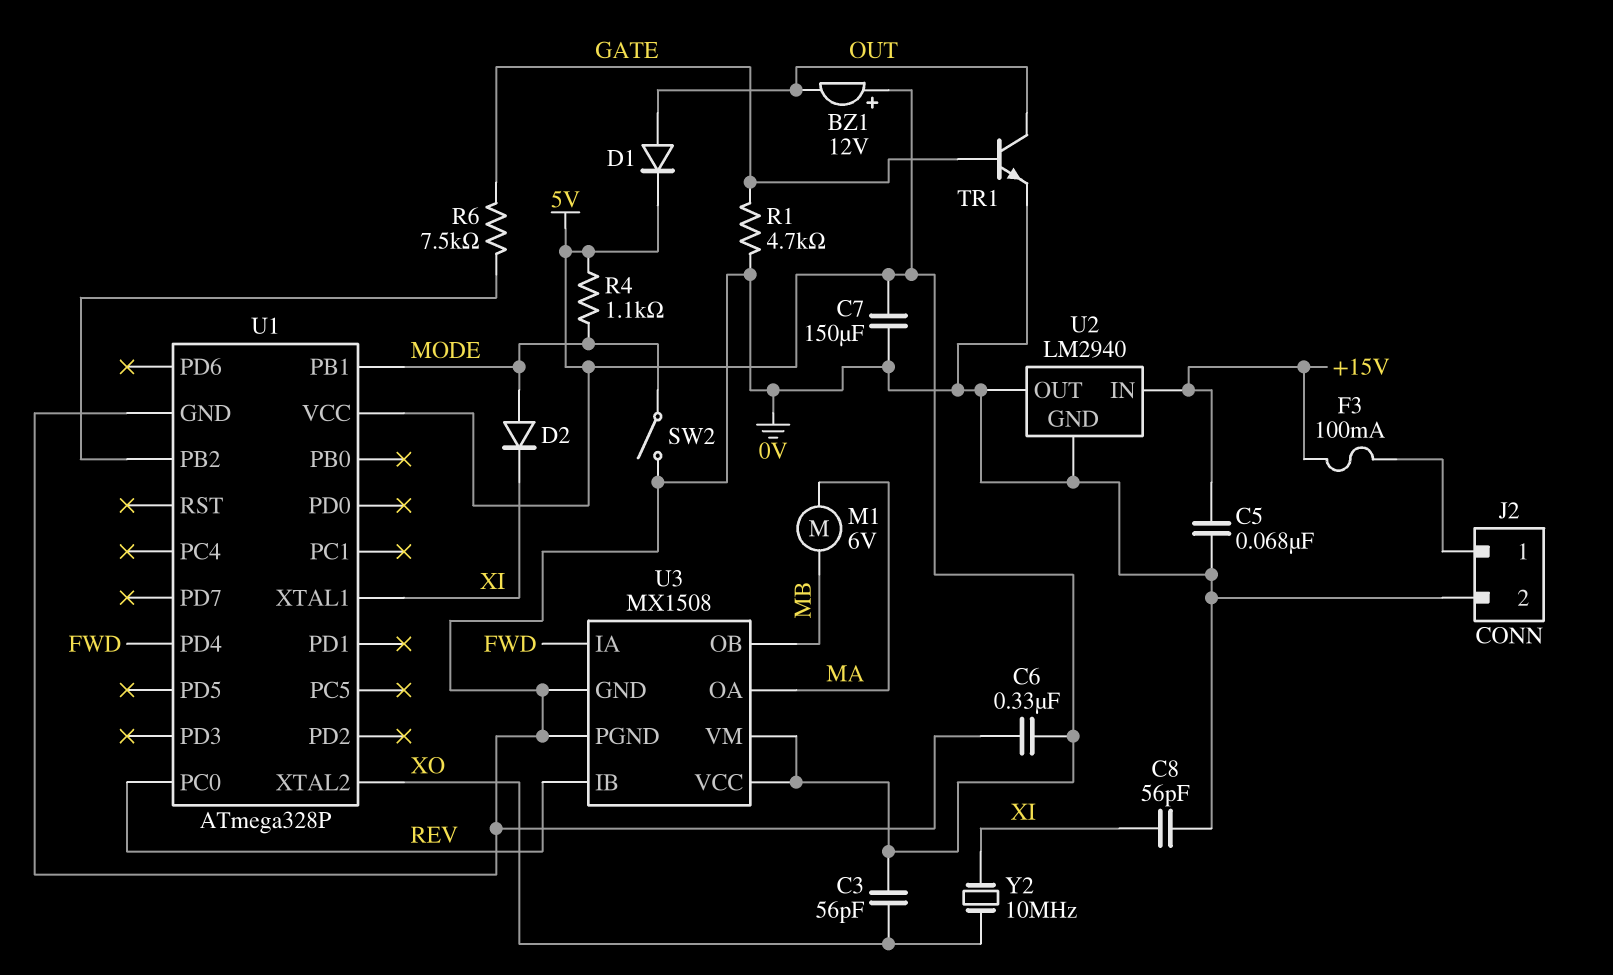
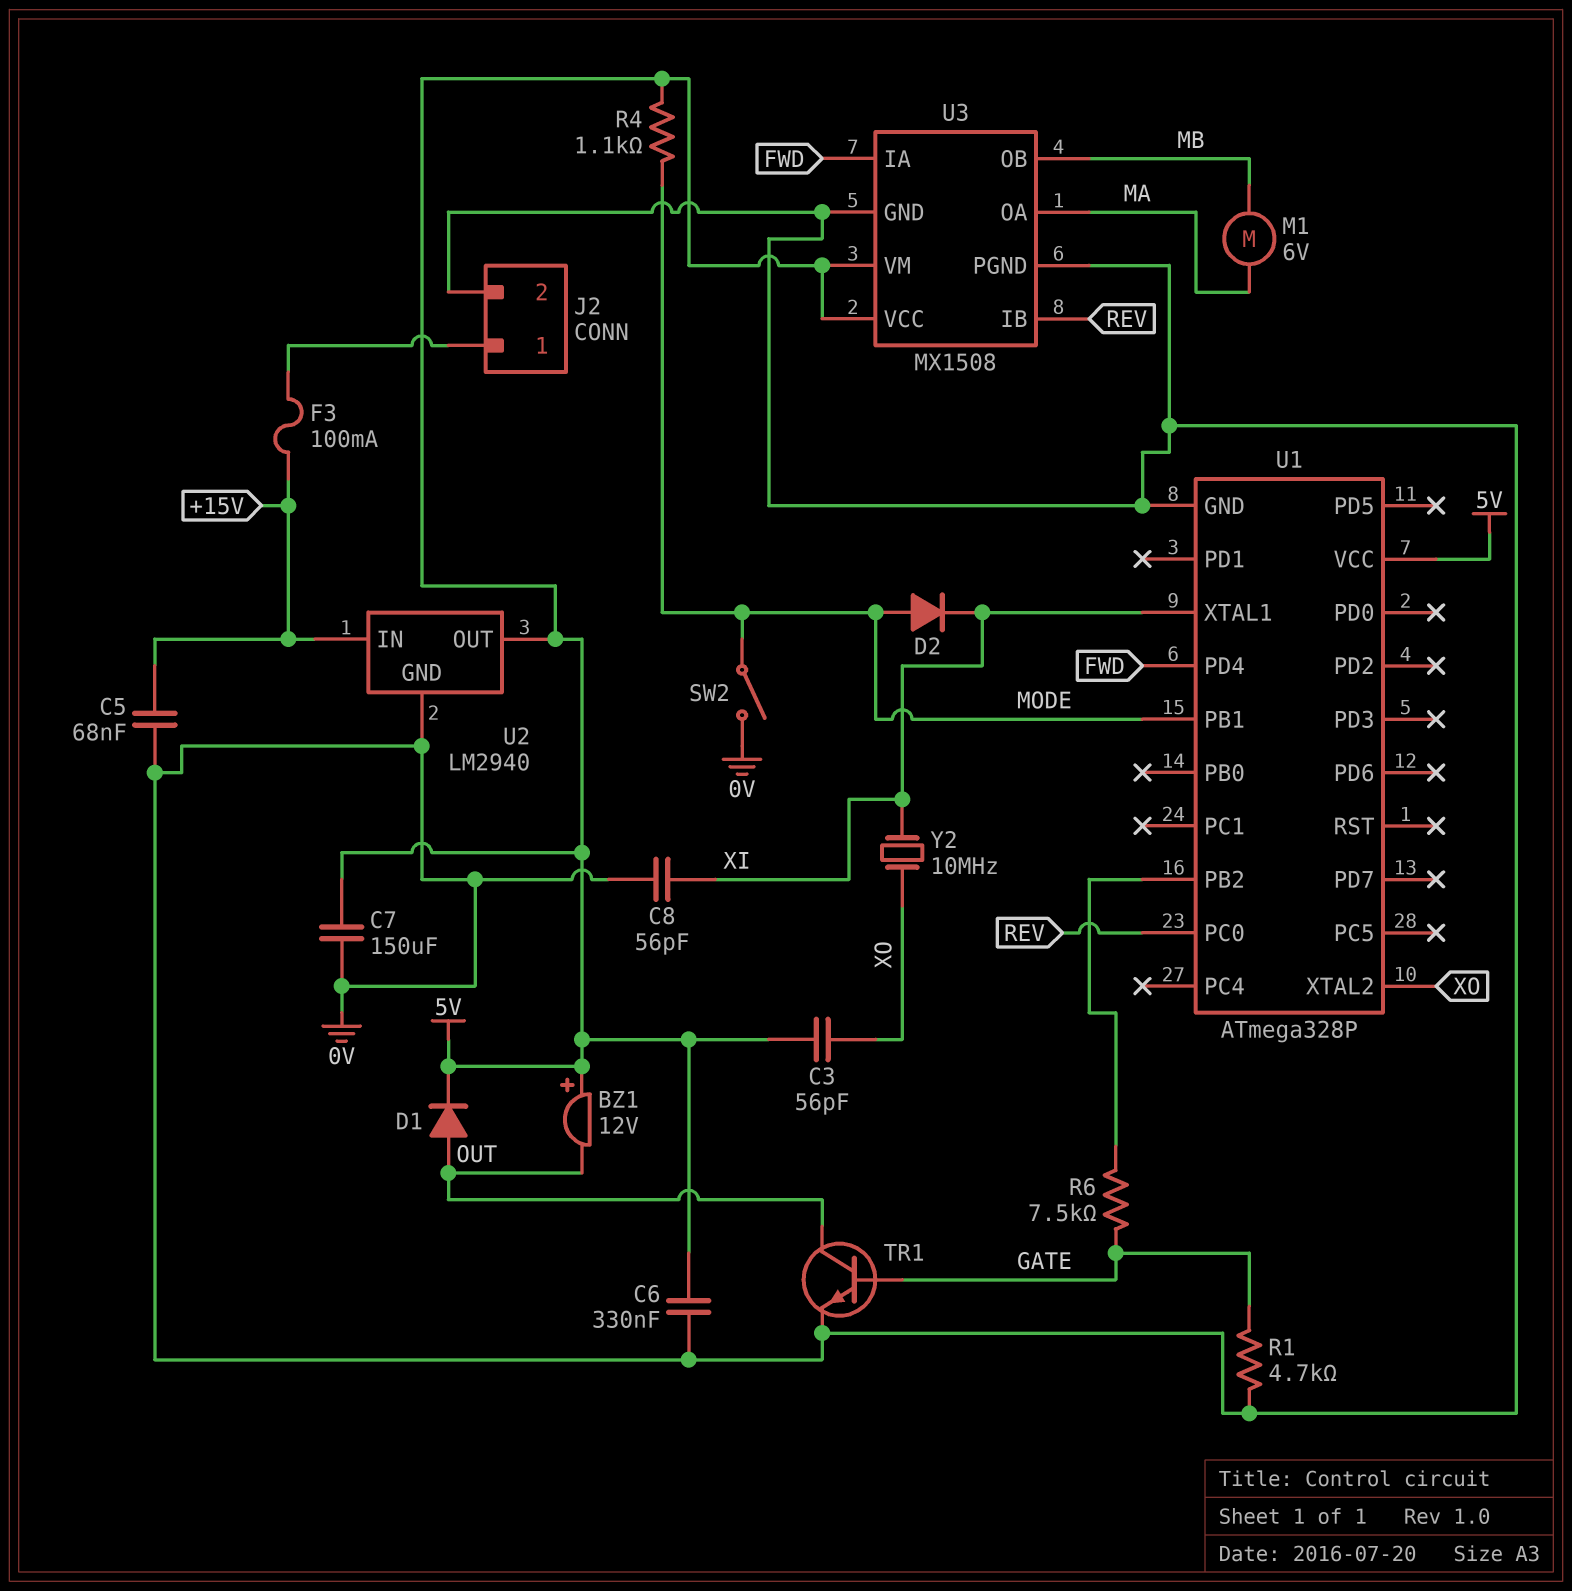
U2 pin OUT: 0V -> 5V

